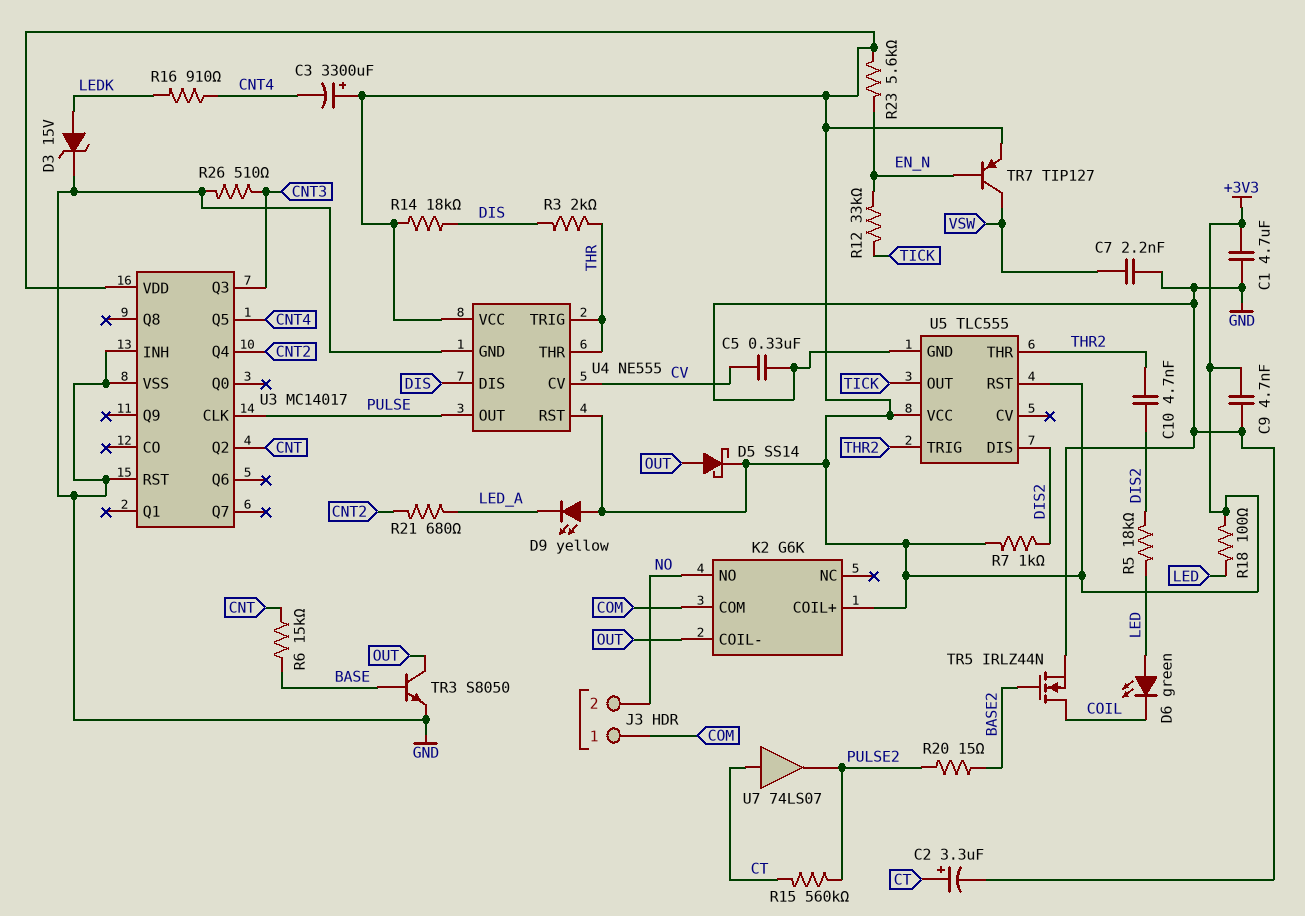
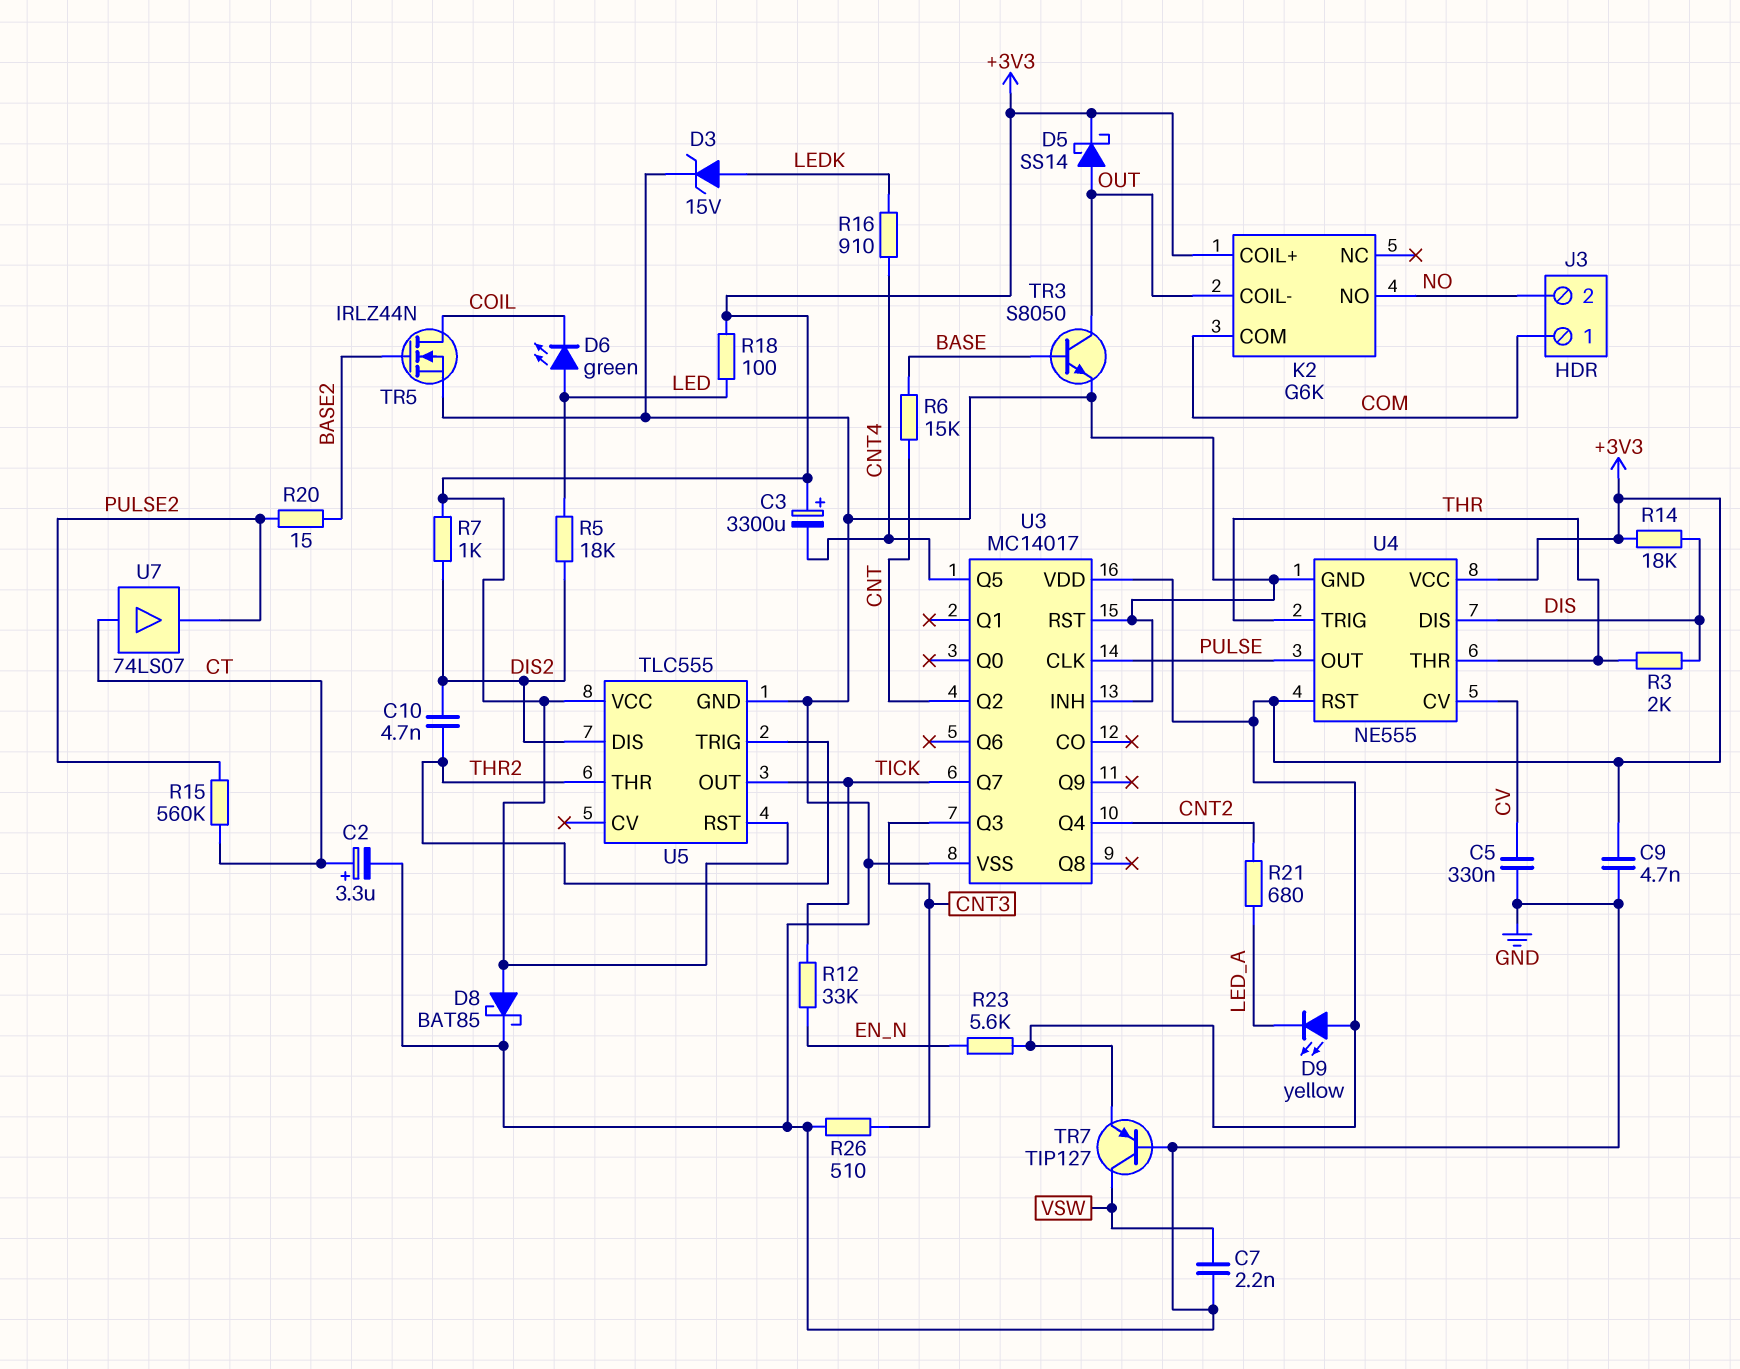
C1: 4.7uF (+3V3, GND) -> none
D8: none -> schottky BAT85 (A +3V3, K GND)
TR7: PNP TIP127 (B EN_N, C VSW, E +3V3) -> PNP TIP127 (B GND, C VSW, E +3V3)
U3 pin Q7: none -> TICK

